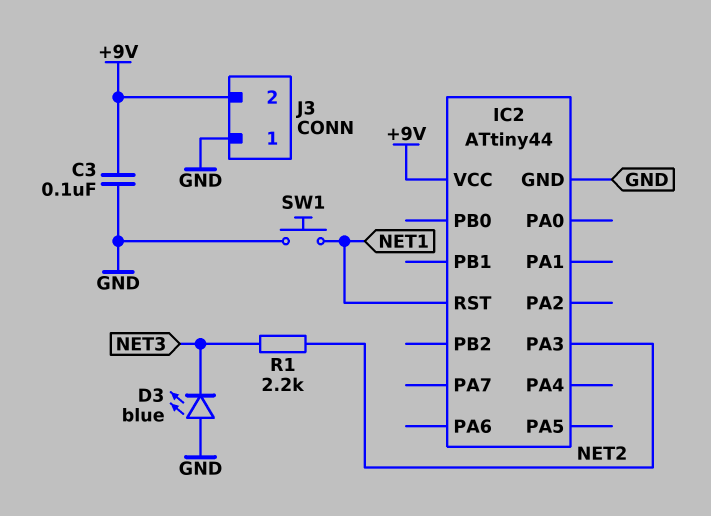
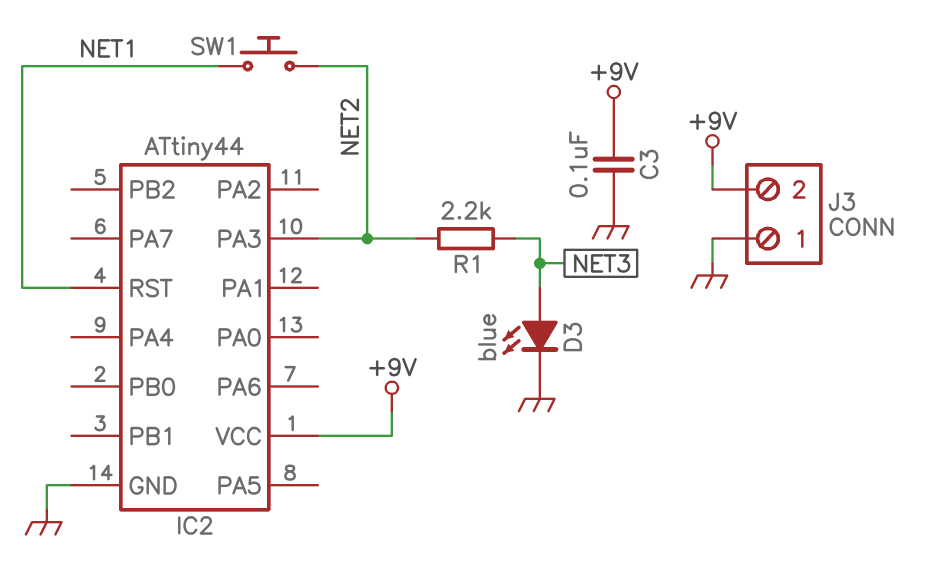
D3: LED blue (A GND, K NET3) -> LED blue (A NET3, K GND)
SW1: button (GND, NET1) -> button (NET1, NET2)

